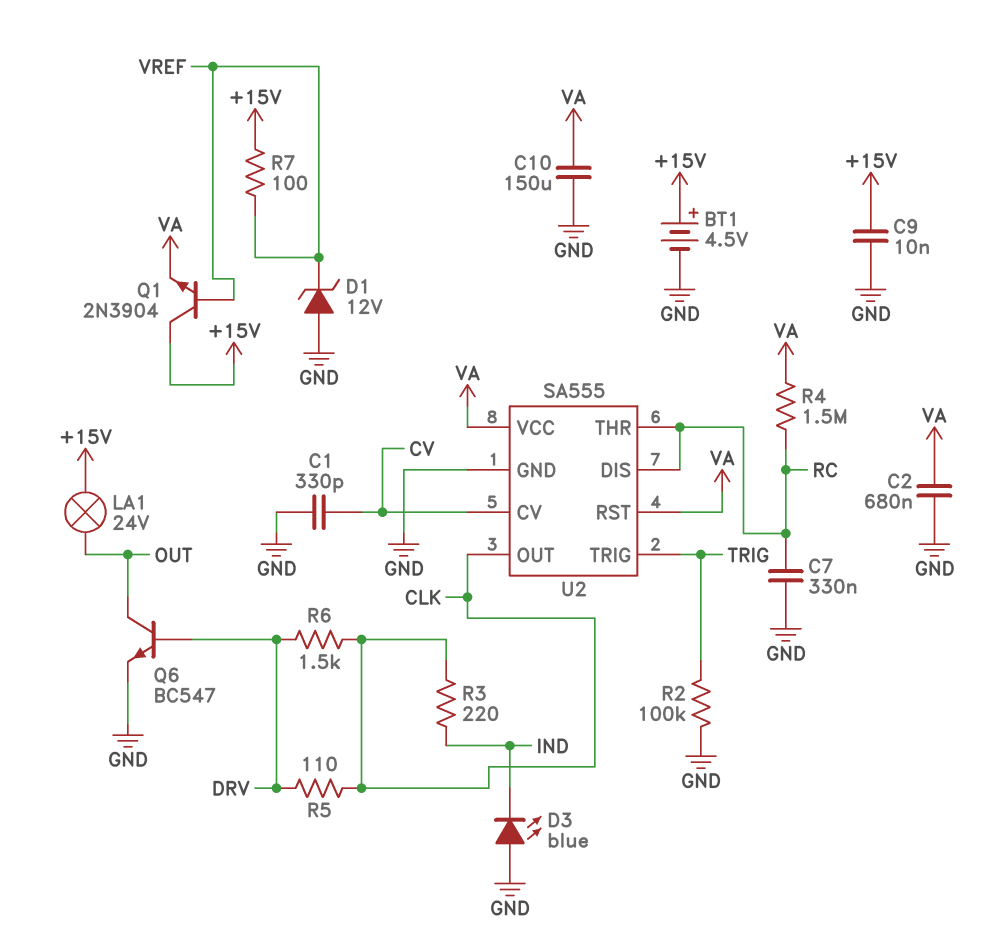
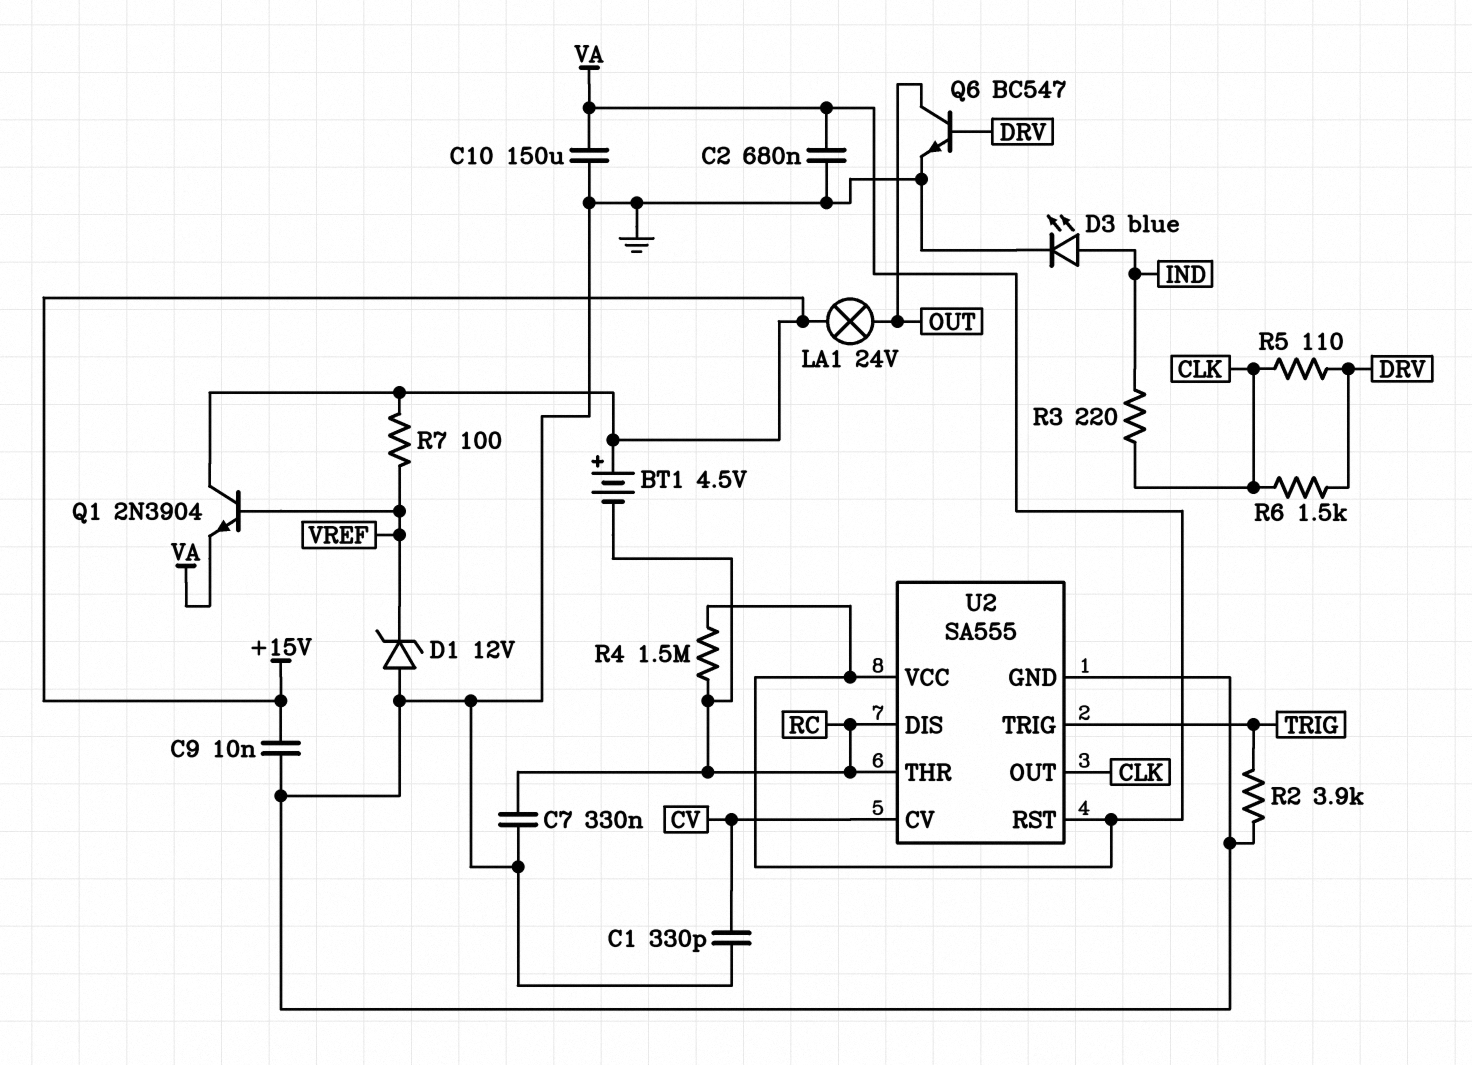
BT1: 4.5V (plus +15V, minus GND) -> 4.5V (plus +15V, minus RC)
D3: LED blue (A GND, K IND) -> LED blue (A IND, K GND)
R2: 100k (GND, TRIG) -> 3.9k (GND, TRIG)

